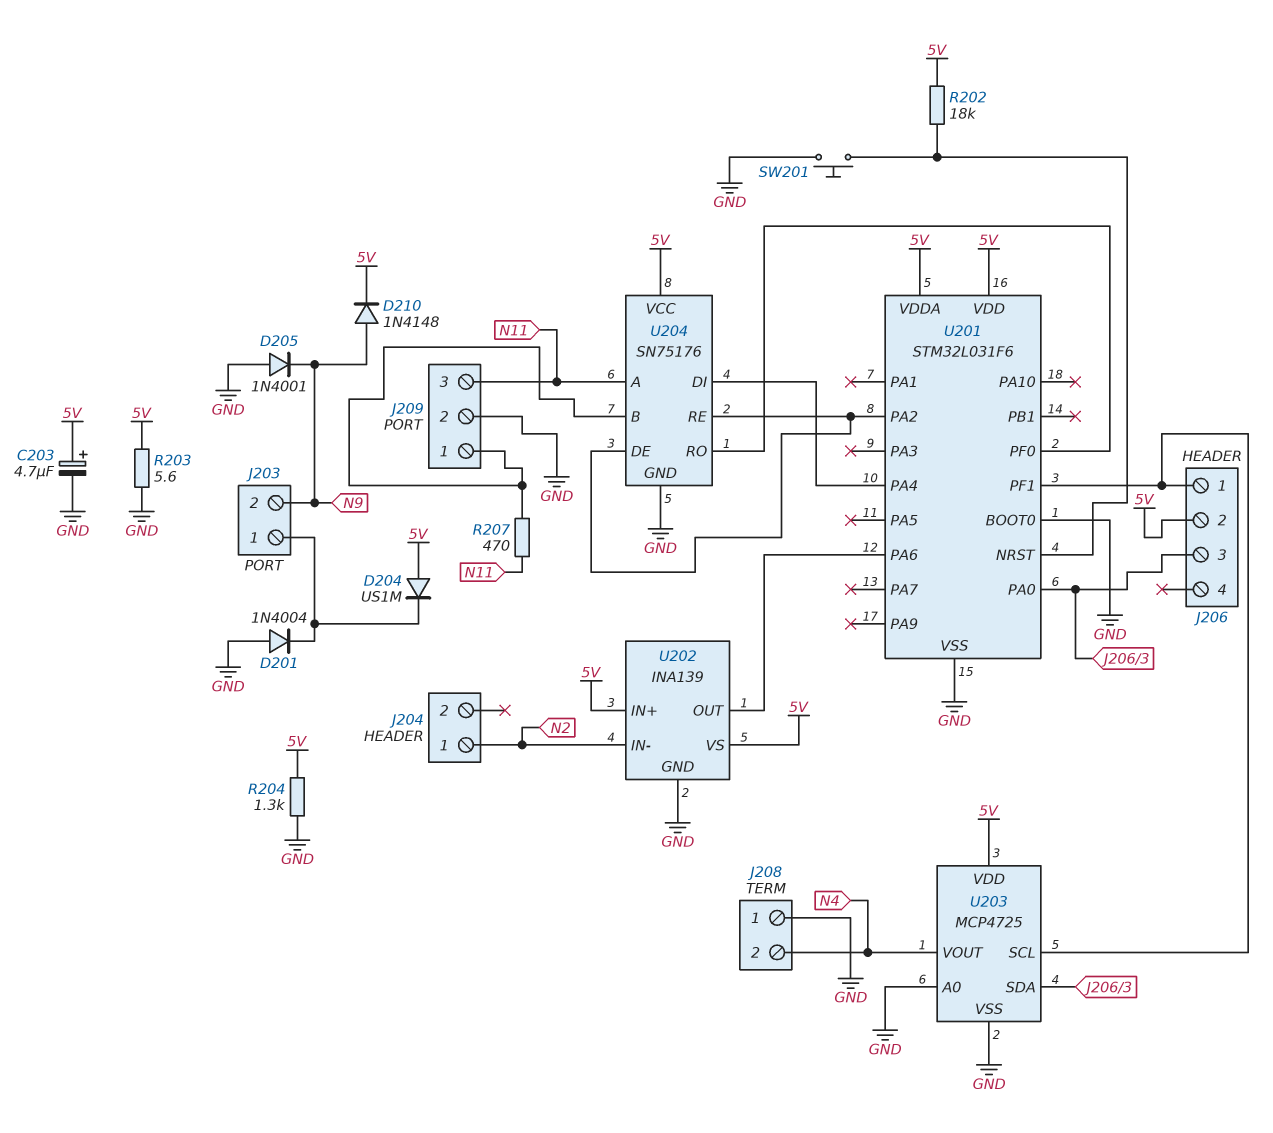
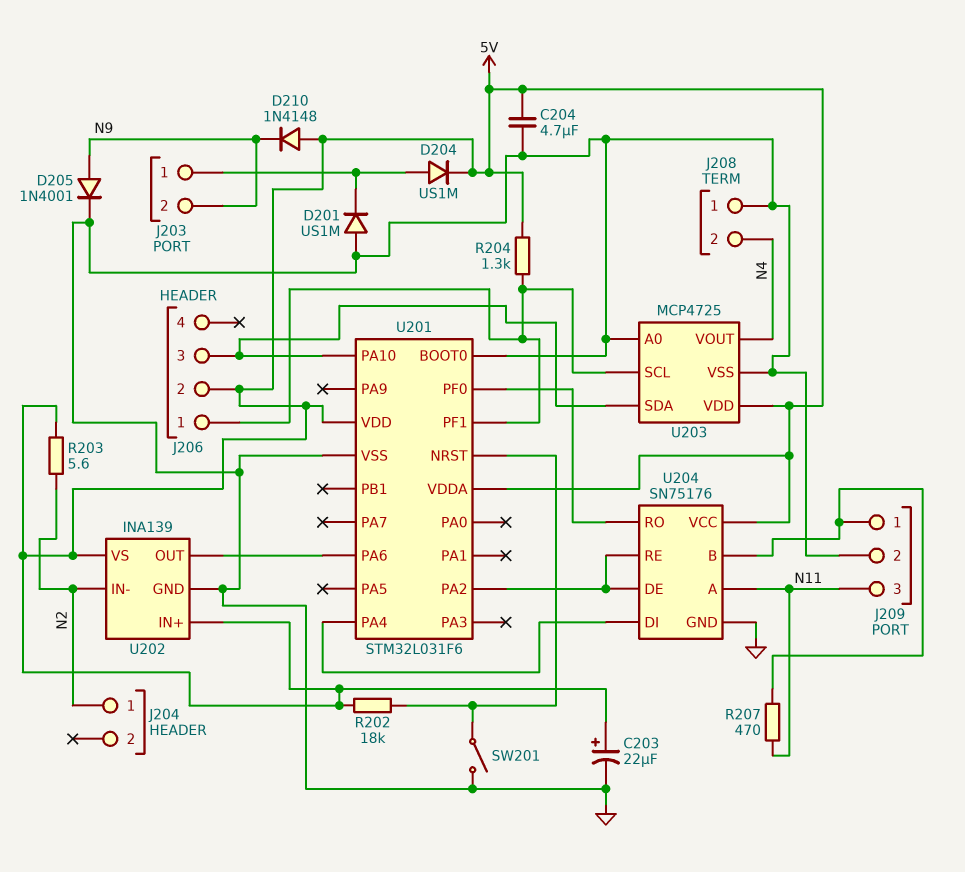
C203: 4.7uF (plus 5V, minus GND) -> 22uF (plus 5V, minus GND)
C204: none -> 4.7uF (5V, GND)
D201: diode 1N4004 (A GND, K J203/1) -> diode US1M (A GND, K J203/1)
D204: diode US1M (A 5V, K J203/1) -> diode US1M (A J203/1, K 5V)
D205: diode 1N4001 (A GND, K N9) -> diode 1N4001 (A N9, K GND)
D210: diode 1N4148 (A N9, K 5V) -> diode 1N4148 (A 5V, K N9)
R203: 5.6 (5V, GND) -> 5.6 (5V, N2)
R204: 1.3k (5V, GND) -> 1.3k (5V, J206/1)
SW201: button (GND, U201/NRST) -> switch (GND, U201/NRST)
U201 pin PA0: J206/3 -> none
U201 pin PA10: none -> J206/3

